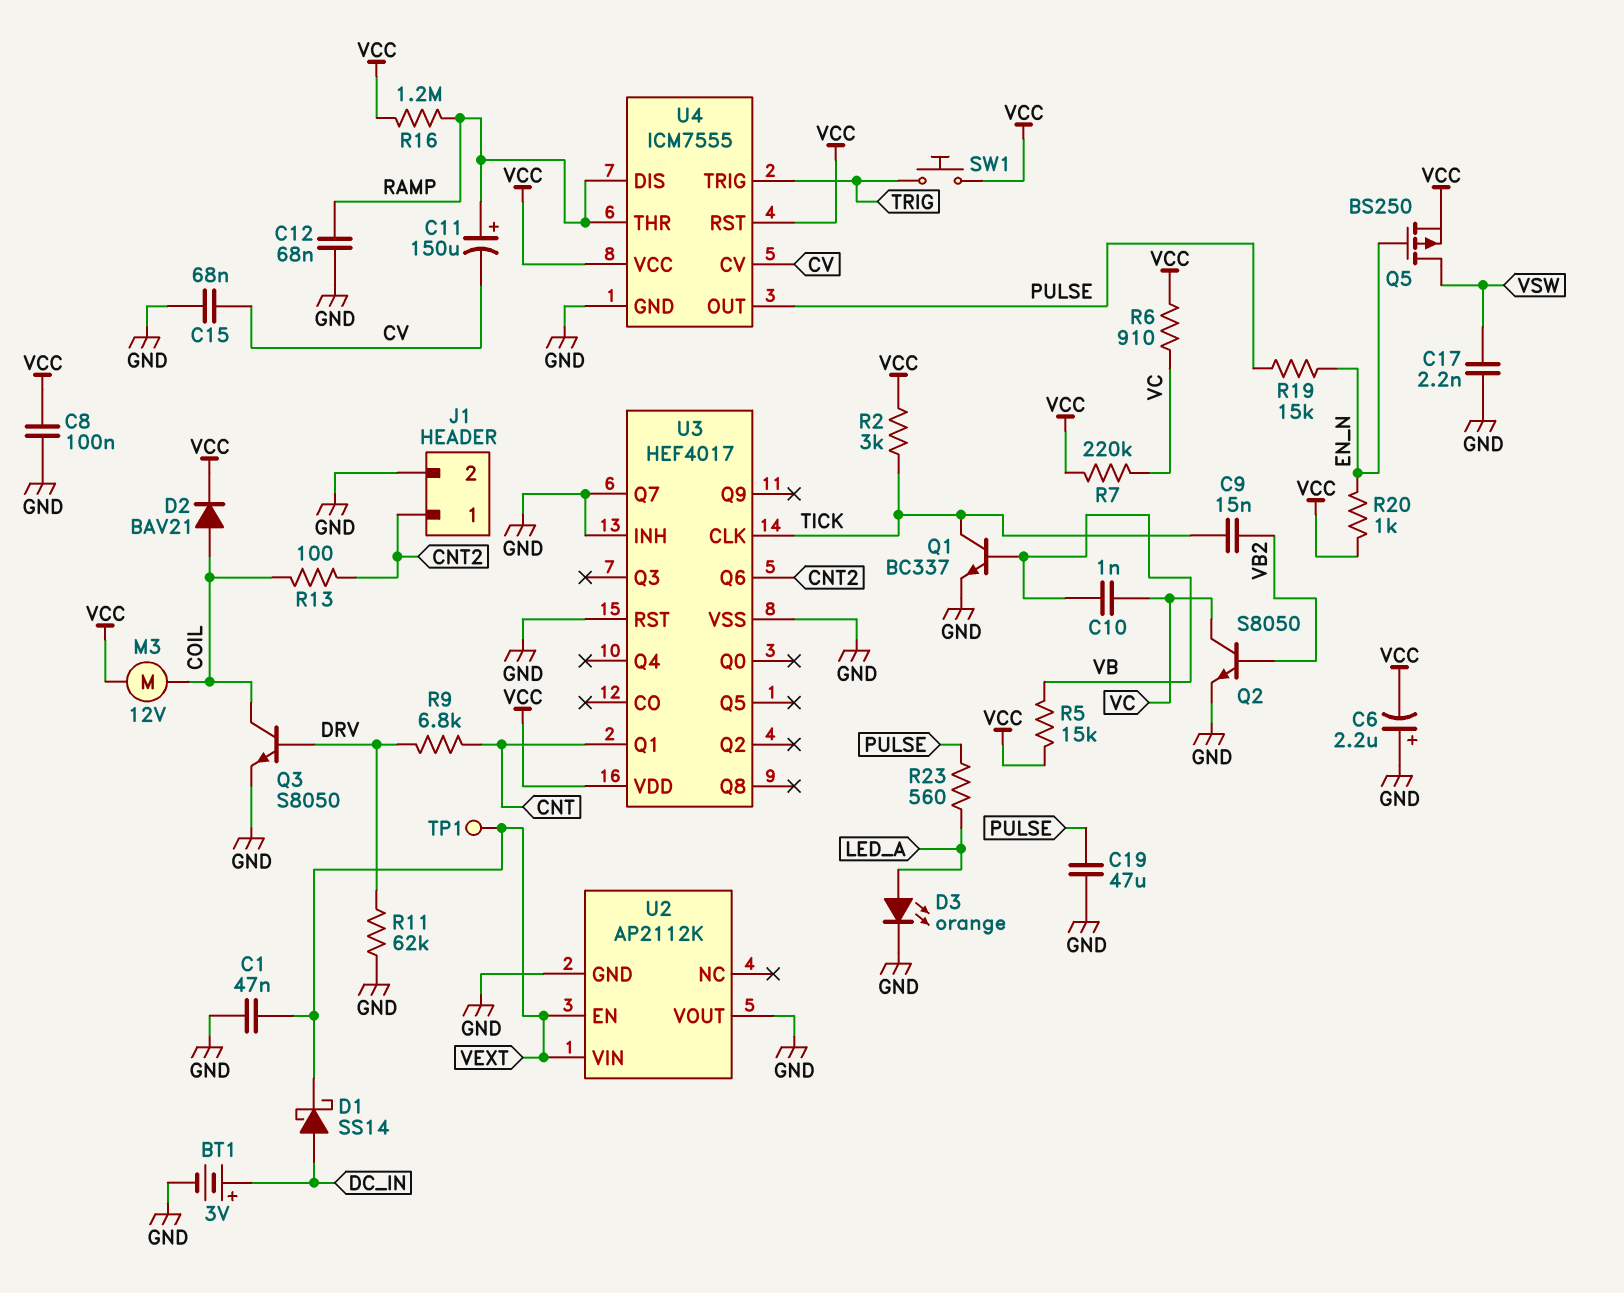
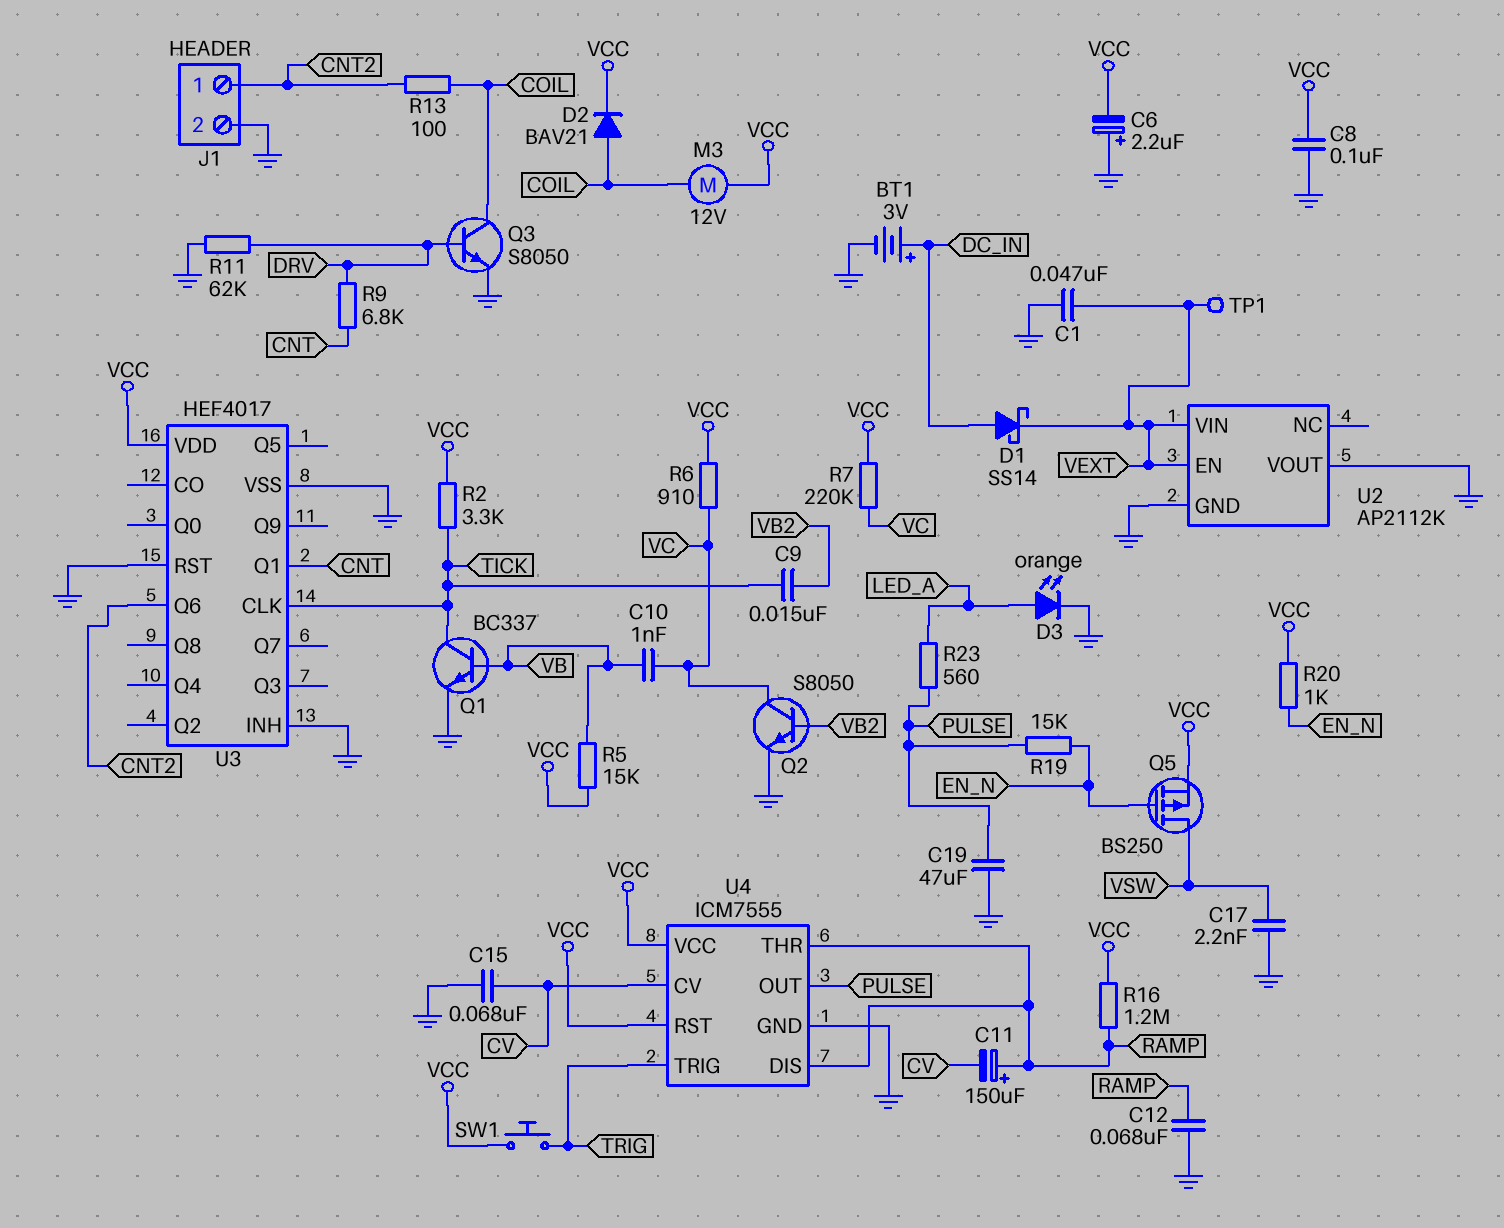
R2: 3k (TICK, VCC) -> 3.3k (TICK, VCC)
U3 pin Q7: GND -> none

